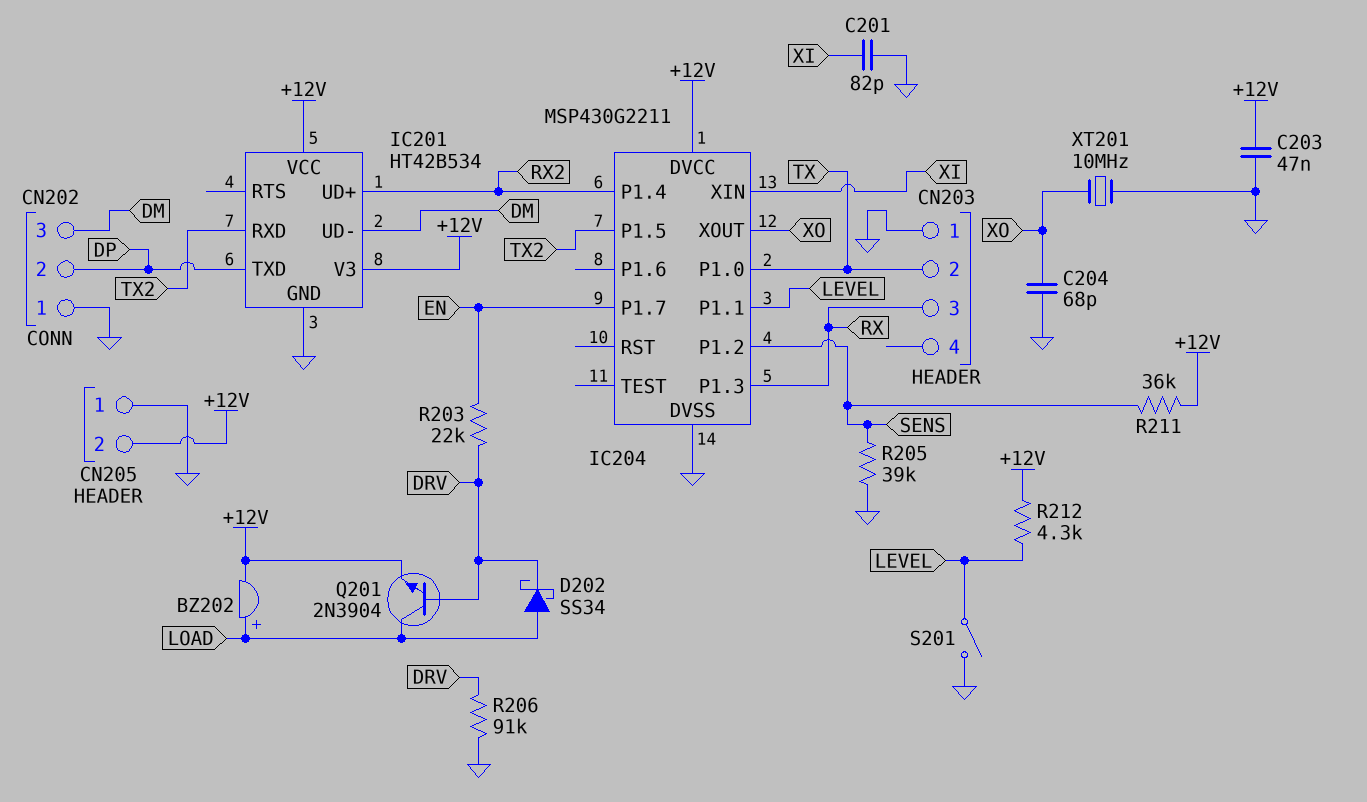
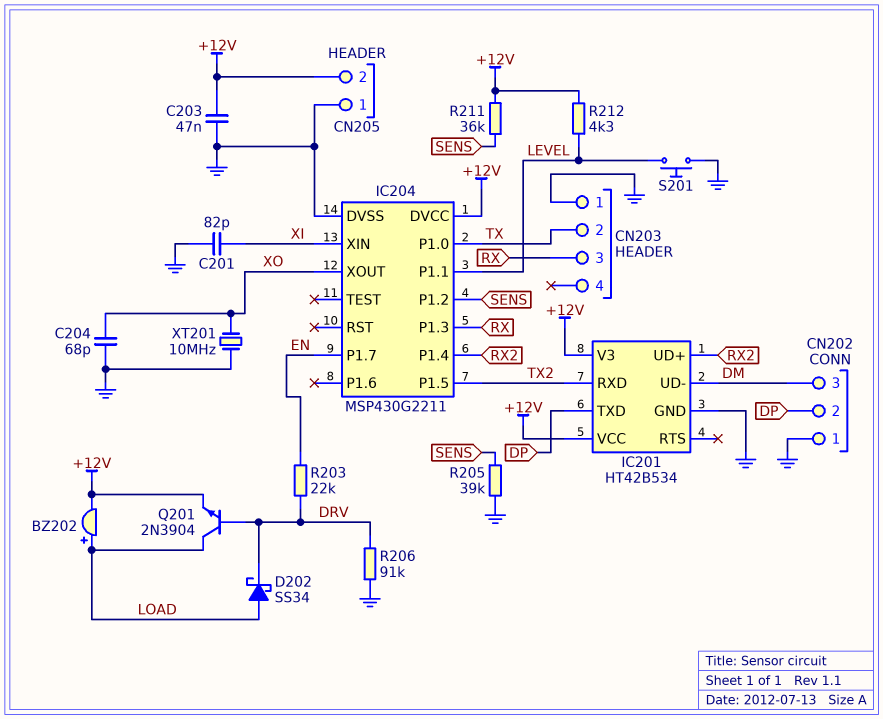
S201: switch (GND, LEVEL) -> button (GND, LEVEL)

